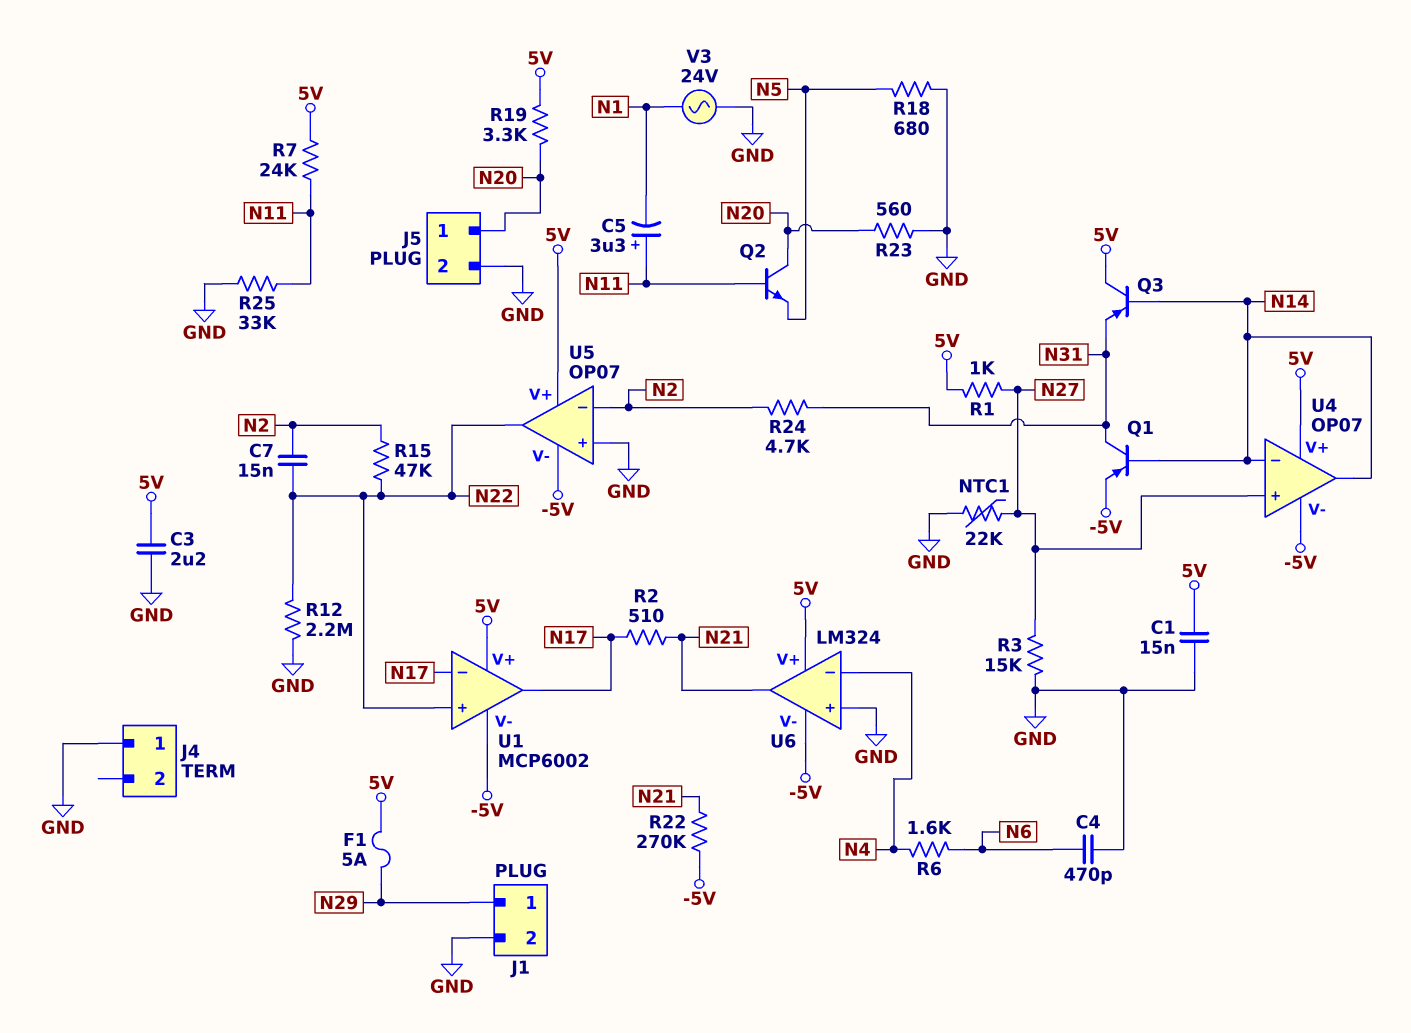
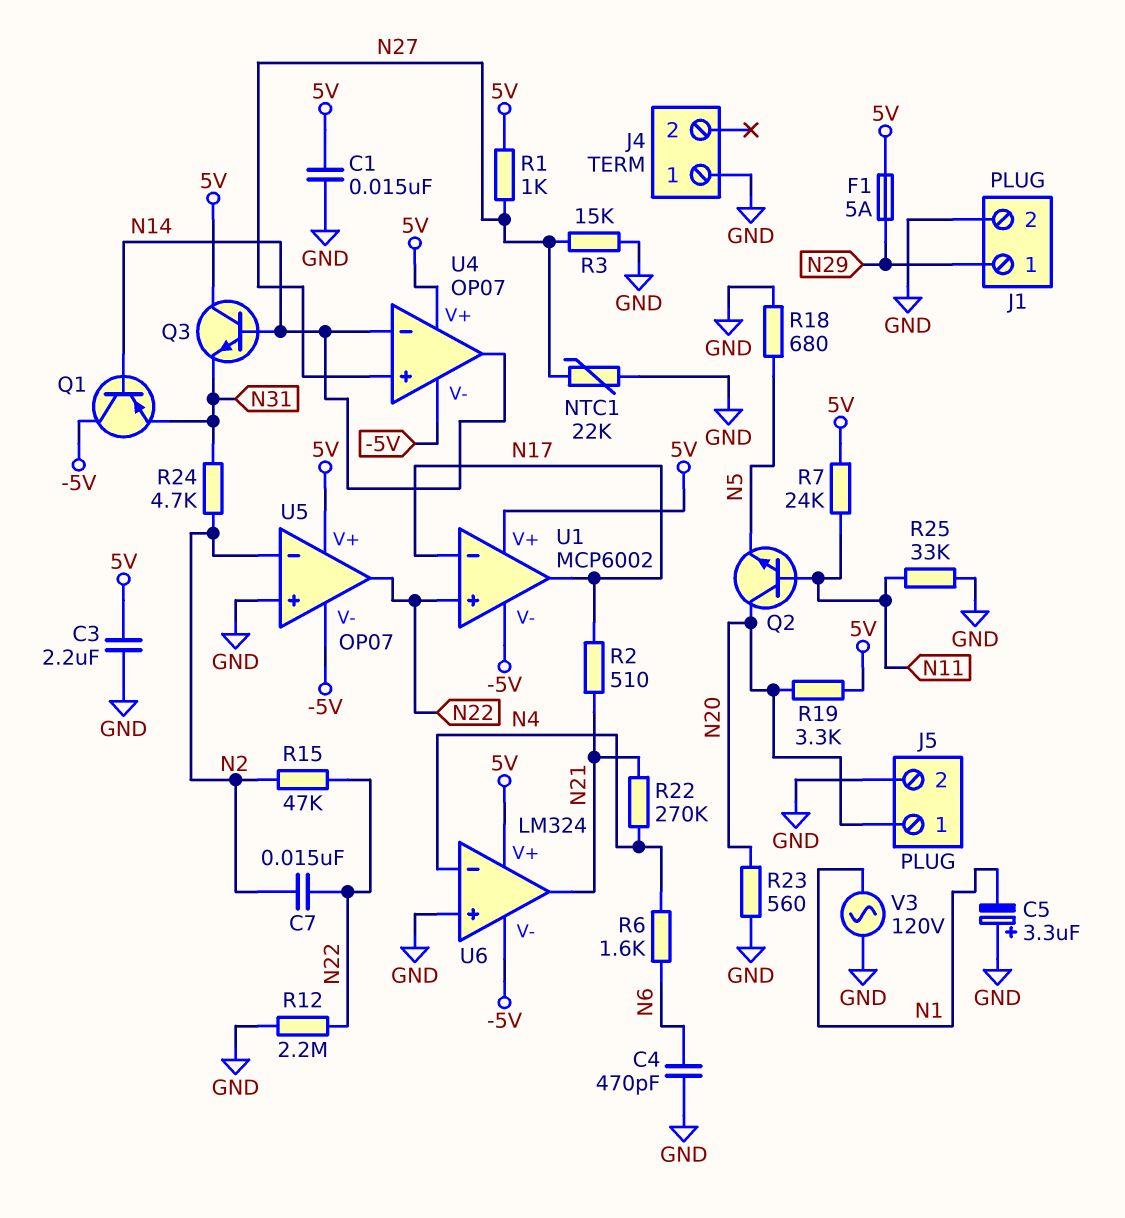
C5: 3.3uF (plus N11, minus N1) -> 3.3uF (plus GND, minus N1)
Q1: PNP (B N14, C N31, E -5V) -> PNP (B N14, C -5V, E N31)
Q3: PNP (B N14, C 5V, E N31) -> NPN (B N14, C 5V, E N31)
R22: 270k (-5V, N21) -> 270k (N4, N21)
V3: AC 24V (GND, N1) -> AC 120V (GND, N1)

